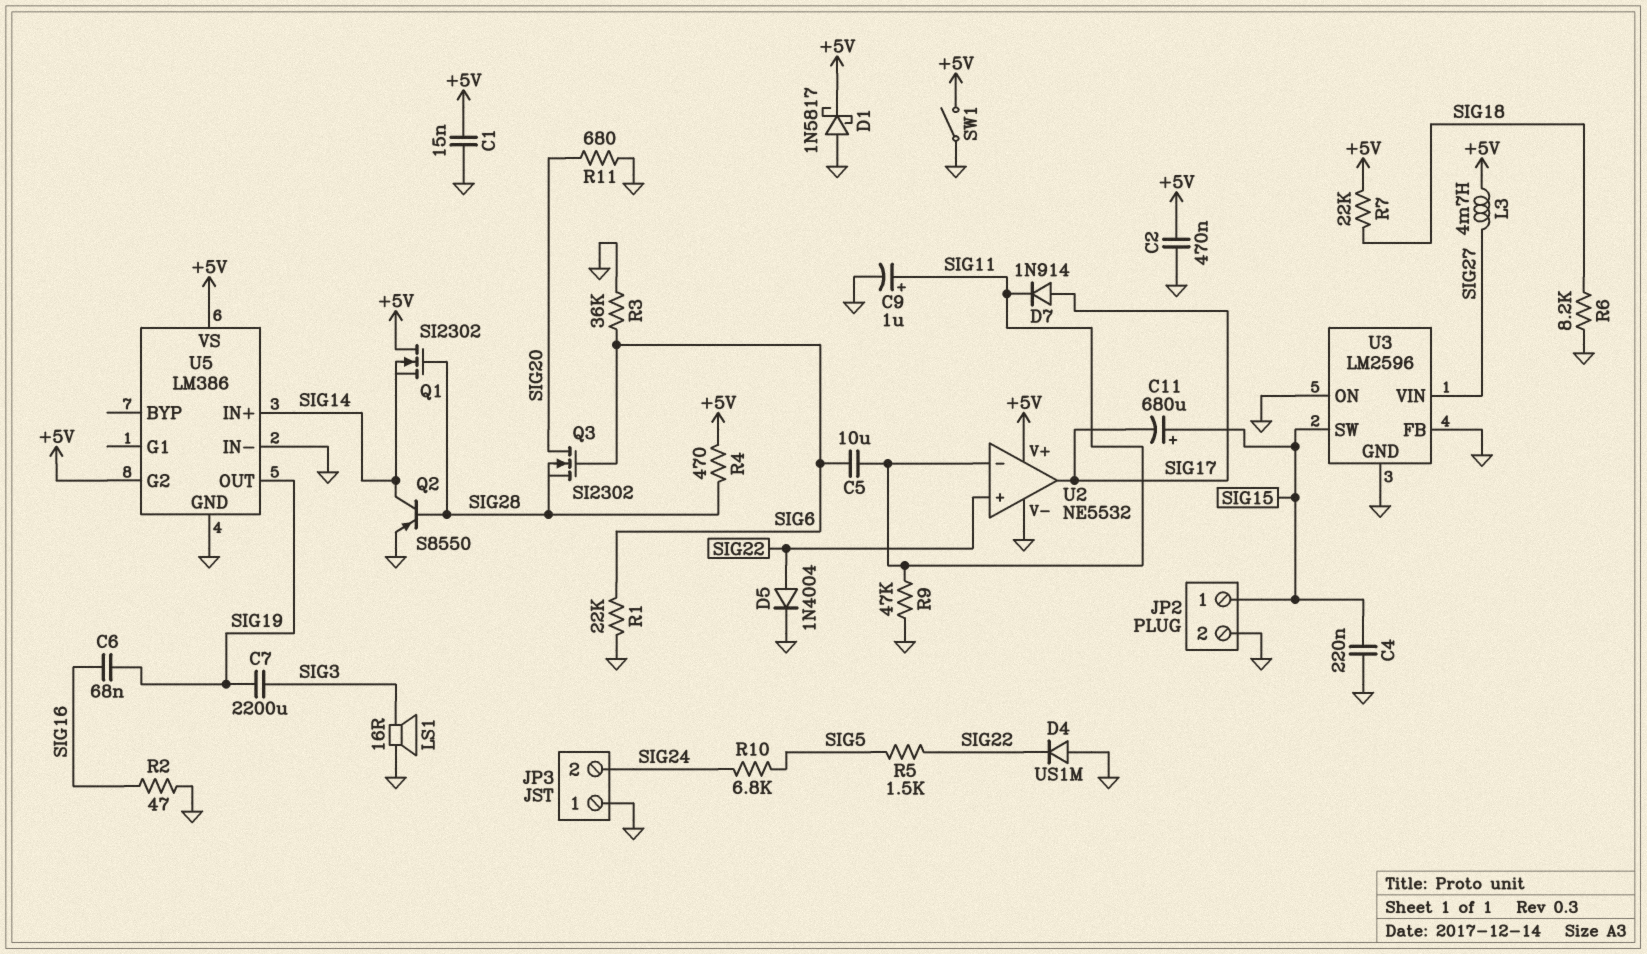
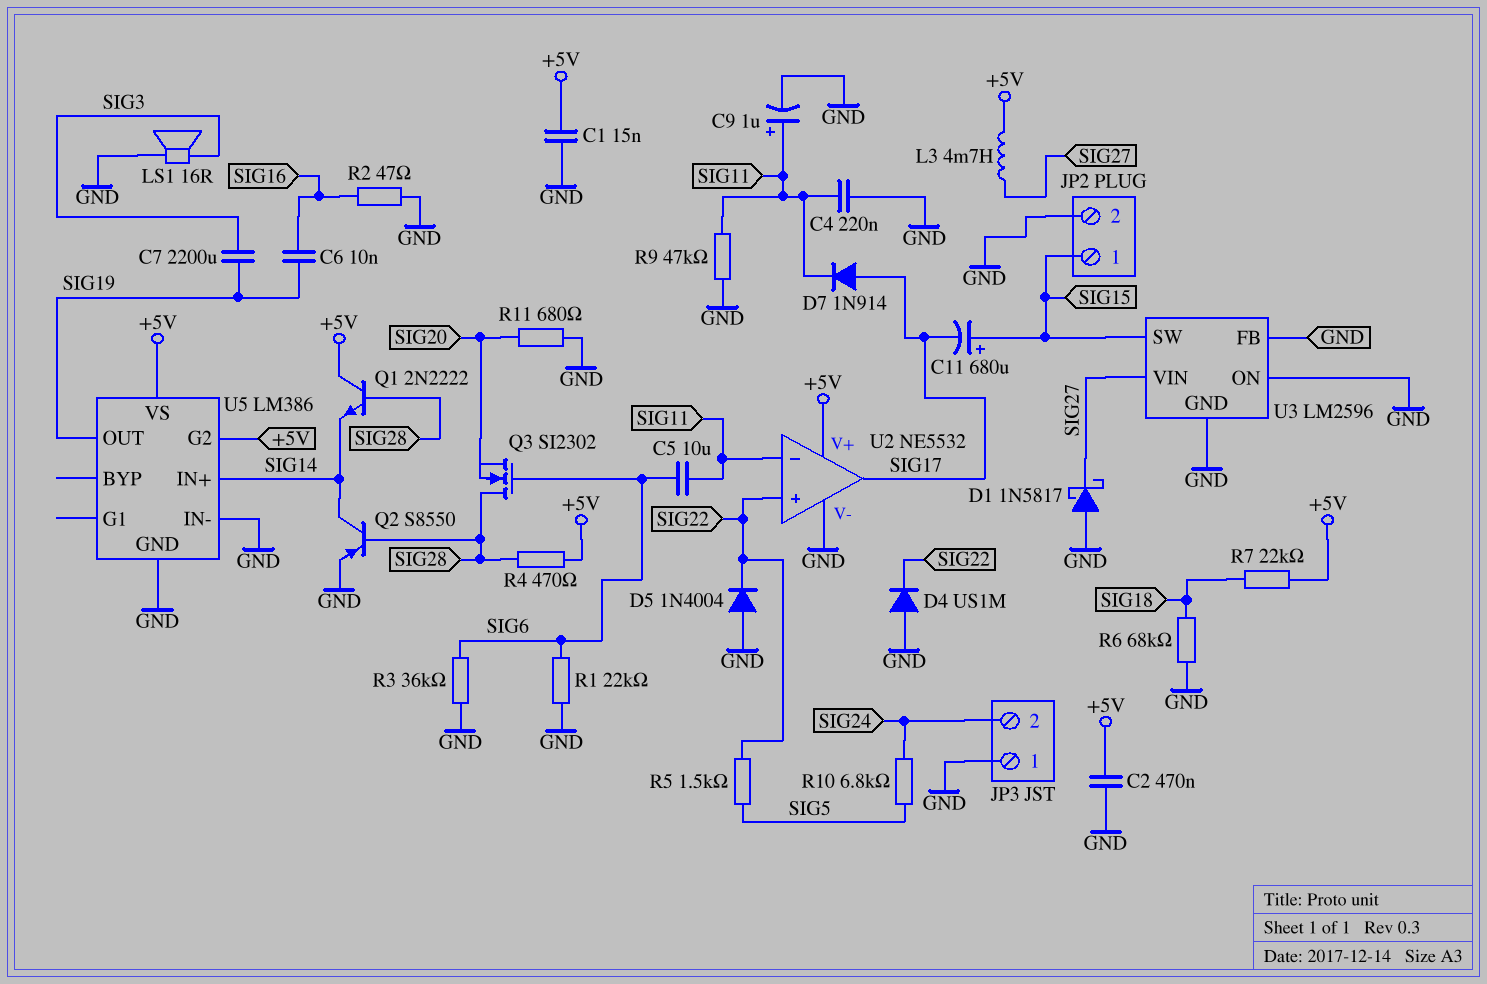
C4: 220nF (GND, SIG15) -> 220nF (GND, SIG11)
C6: 68nF (SIG16, SIG19) -> 10nF (SIG16, SIG19)
D1: schottky 1N5817 (A GND, K +5V) -> schottky 1N5817 (A GND, K SIG27)
D5: diode 1N4004 (A SIG22, K GND) -> diode 1N4004 (A GND, K SIG22)
Q1: NMOS SI2302 (G SIG28, D +5V, S SIG14) -> NPN 2N2222 (B SIG28, C +5V, E SIG14)
Q3: NMOS SI2302 (G SIG6, D SIG20, S SIG28) -> NMOS SI2302 (G SIG6, D SIG28, S SIG20)
R6: 8.2k (GND, SIG18) -> 68k (GND, SIG18)
SW1: switch (+5V, GND) -> none

